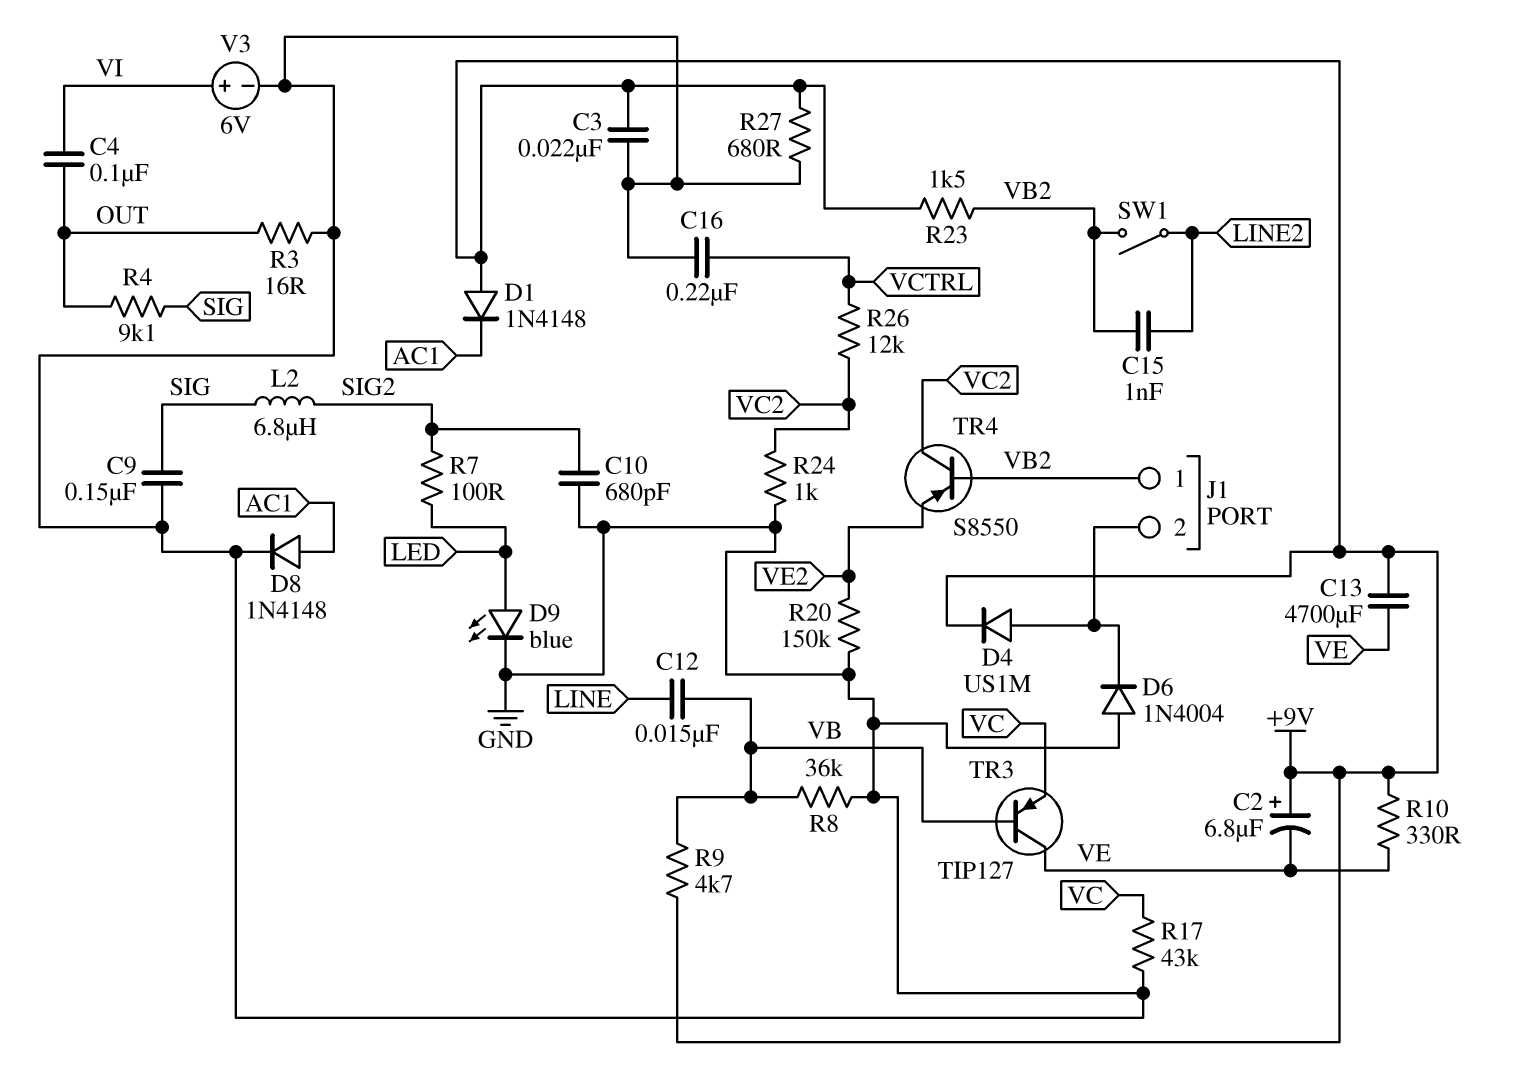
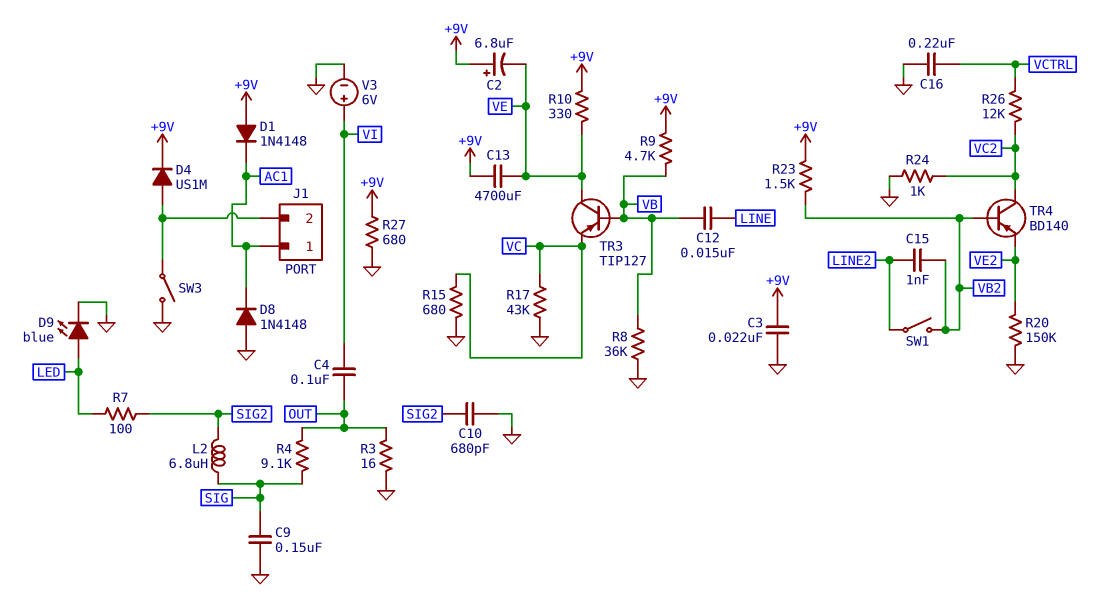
D6: diode 1N4004 (A GND, K J1/2) -> none
D8: diode 1N4148 (A AC1, K GND) -> diode 1N4148 (A GND, K AC1)
J1 pin 1: VB2 -> AC1
R15: none -> 680 (GND, VC)
SW3: none -> switch (GND, J1/2)
TR4: PNP S8550 (B VB2, C VC2, E VE2) -> PNP BD140 (B VB2, C VC2, E VE2)

